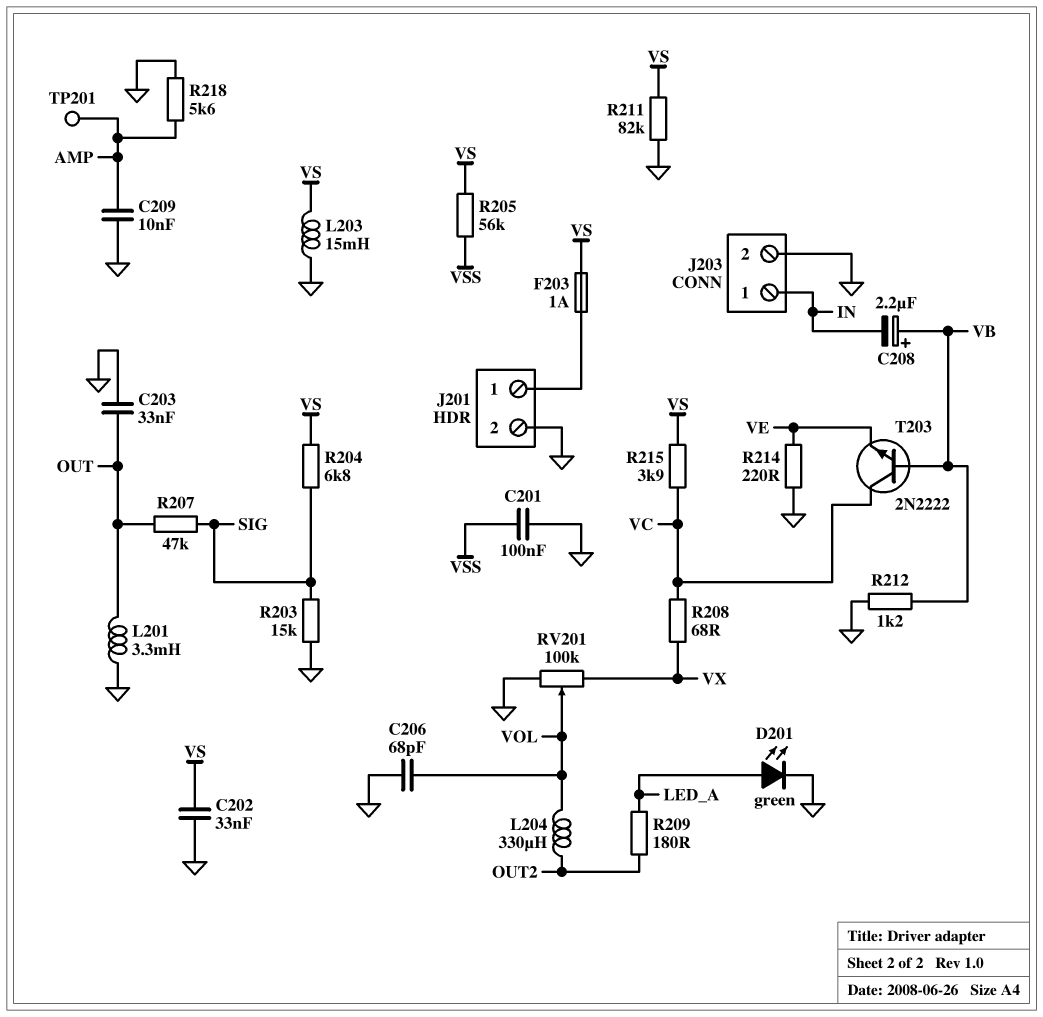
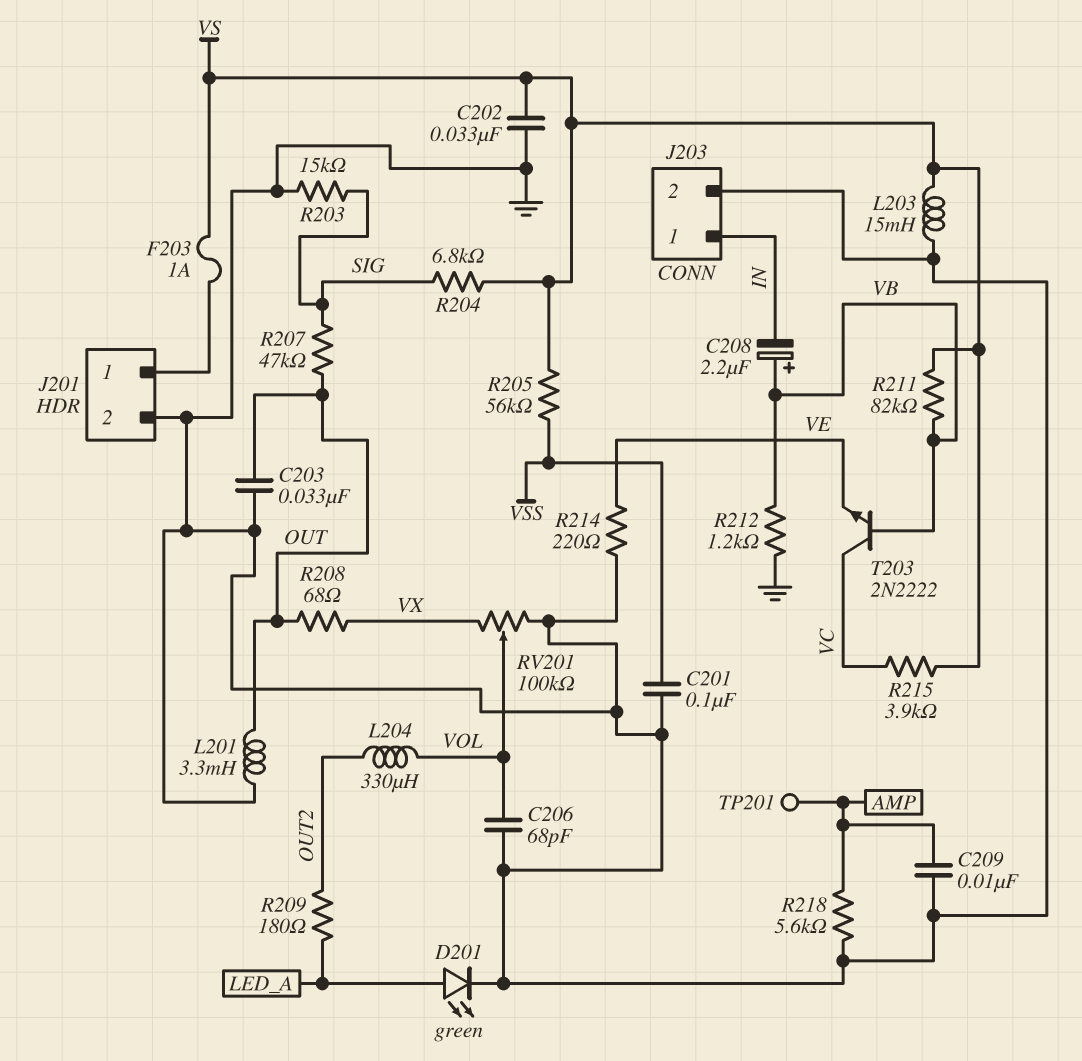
R208: 68 (VC, VX) -> 68 (OUT, VX)
R211: 82k (GND, VS) -> 82k (VB, VS)

